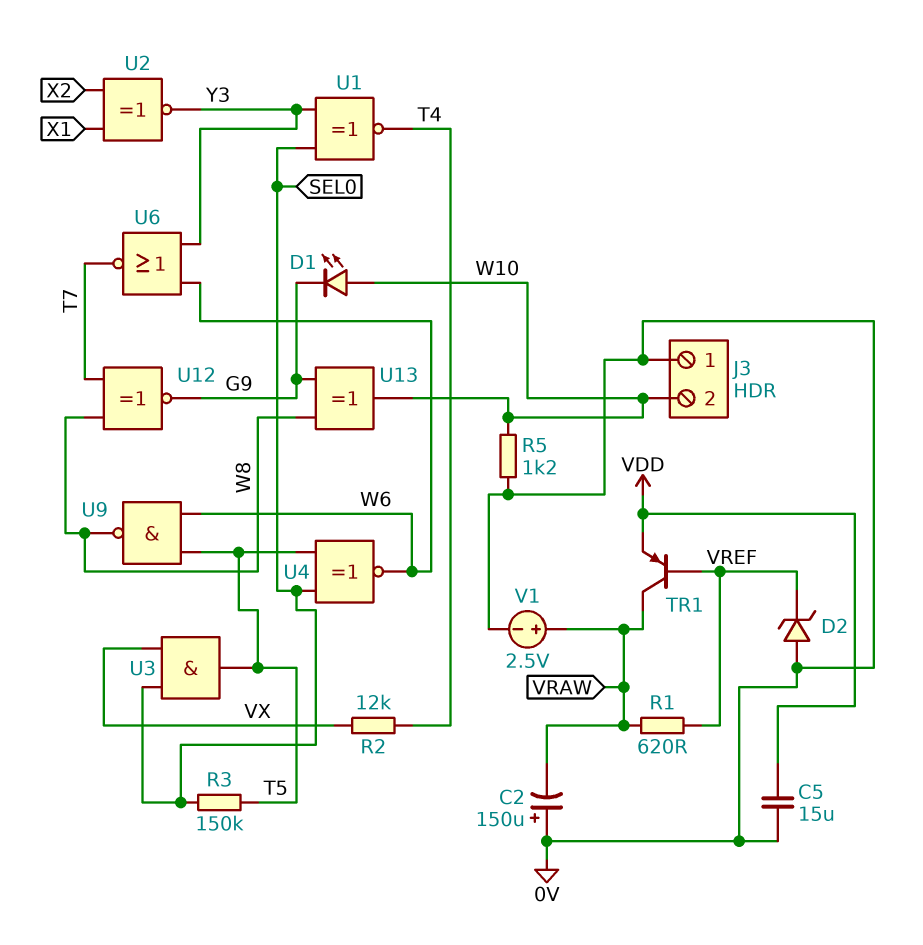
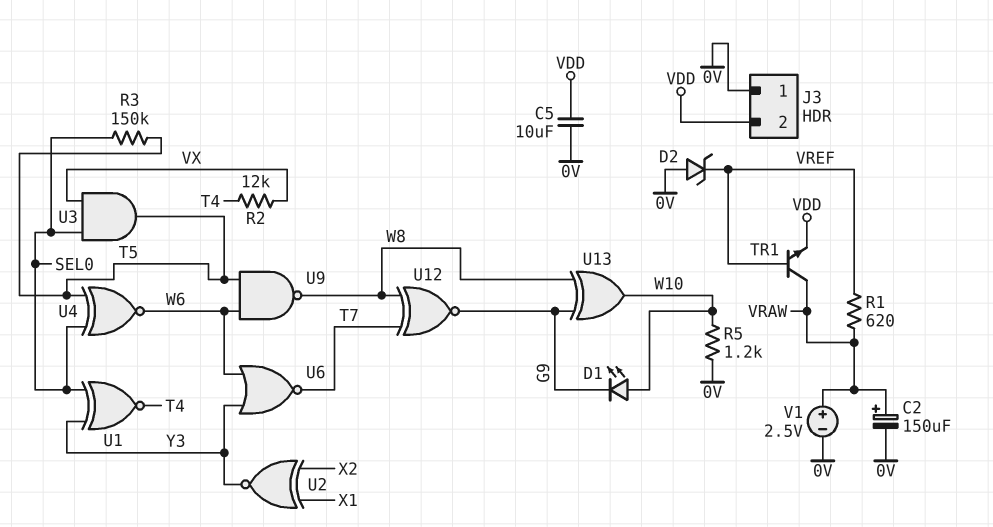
C2: 150uF (plus 0V, minus VRAW) -> 150uF (plus VRAW, minus 0V)
C5: 15uF (0V, VDD) -> 10uF (0V, VDD)
J3 pin 2: W10 -> VDD
TR1: PNP (B VREF, C VRAW, E VDD) -> NPN (B VREF, C VRAW, E VDD)

